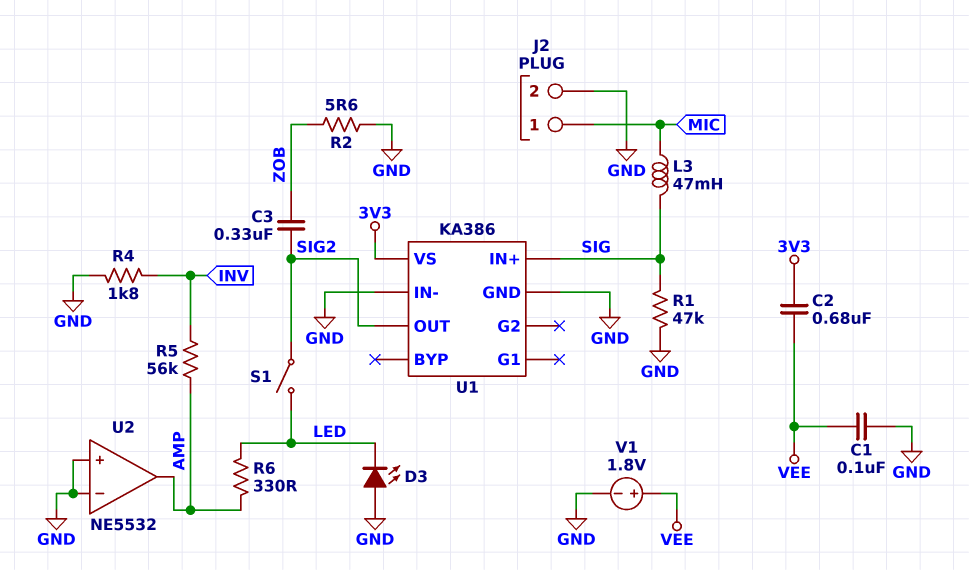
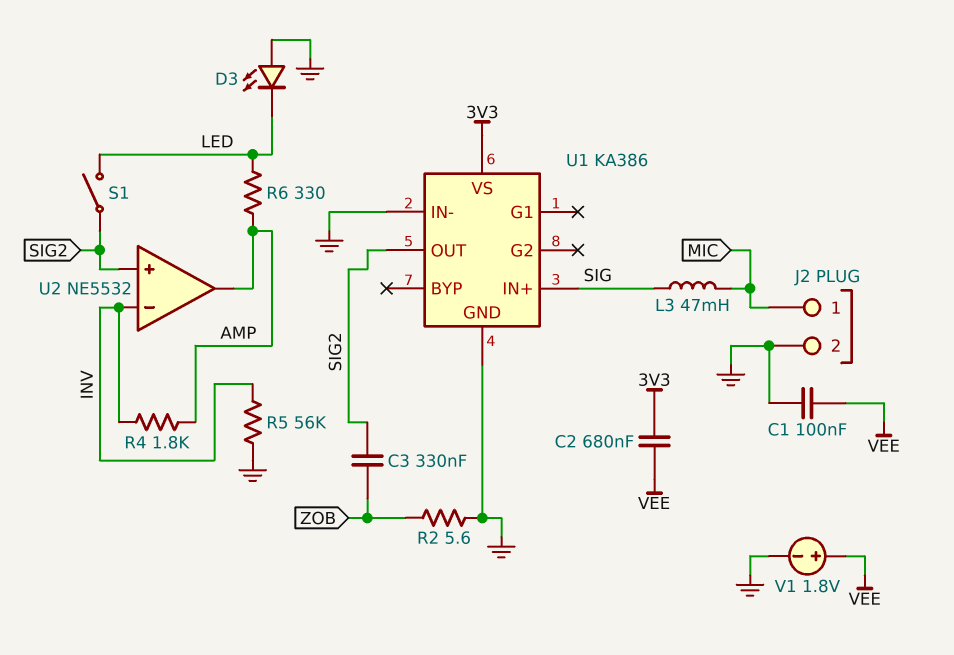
R1: 47k (GND, SIG) -> none
R4: 1.8k (GND, INV) -> 1.8k (AMP, INV)
R5: 56k (AMP, INV) -> 56k (GND, INV)
U2 pin in+: GND -> SIG2
U2 pin in-: GND -> INV

